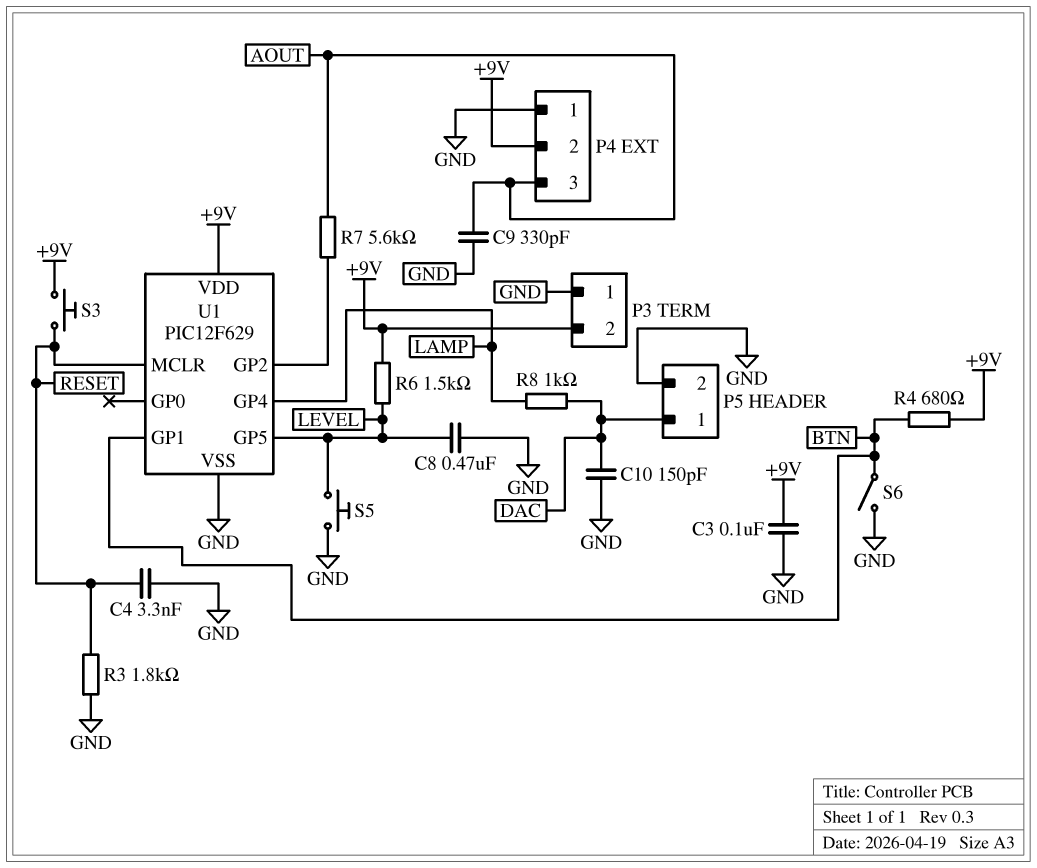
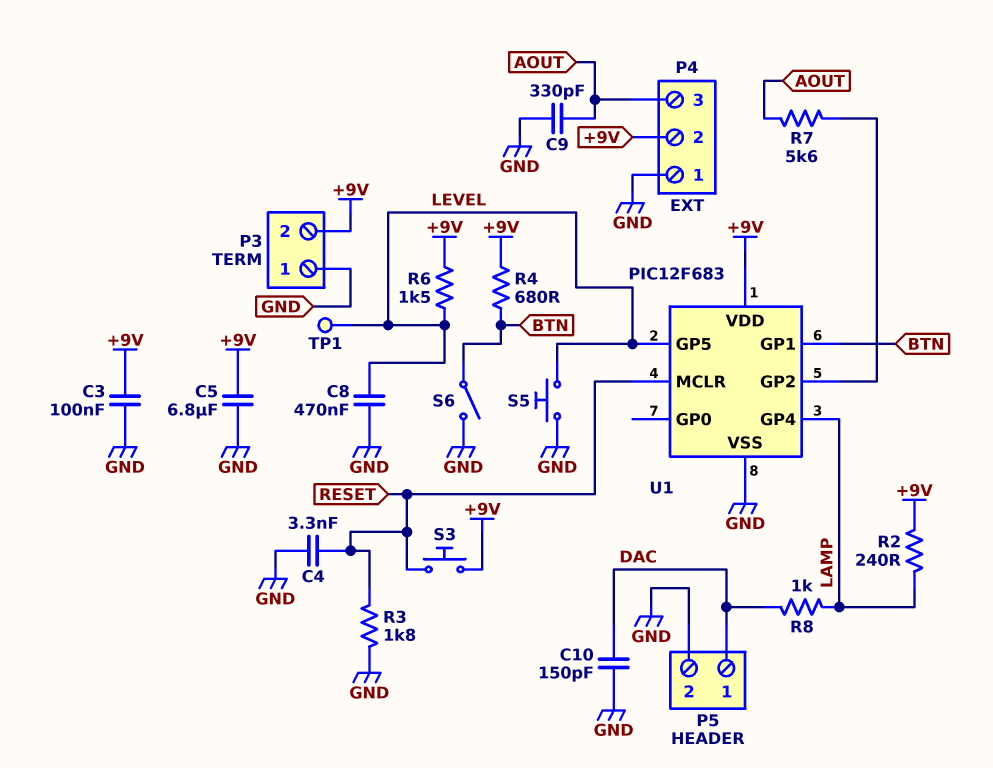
C5: none -> 6.8uF (+9V, GND)
R2: none -> 240 (+9V, LAMP)
TP1: none -> test point (LEVEL)
U1: PIC12F629 -> PIC12F683

